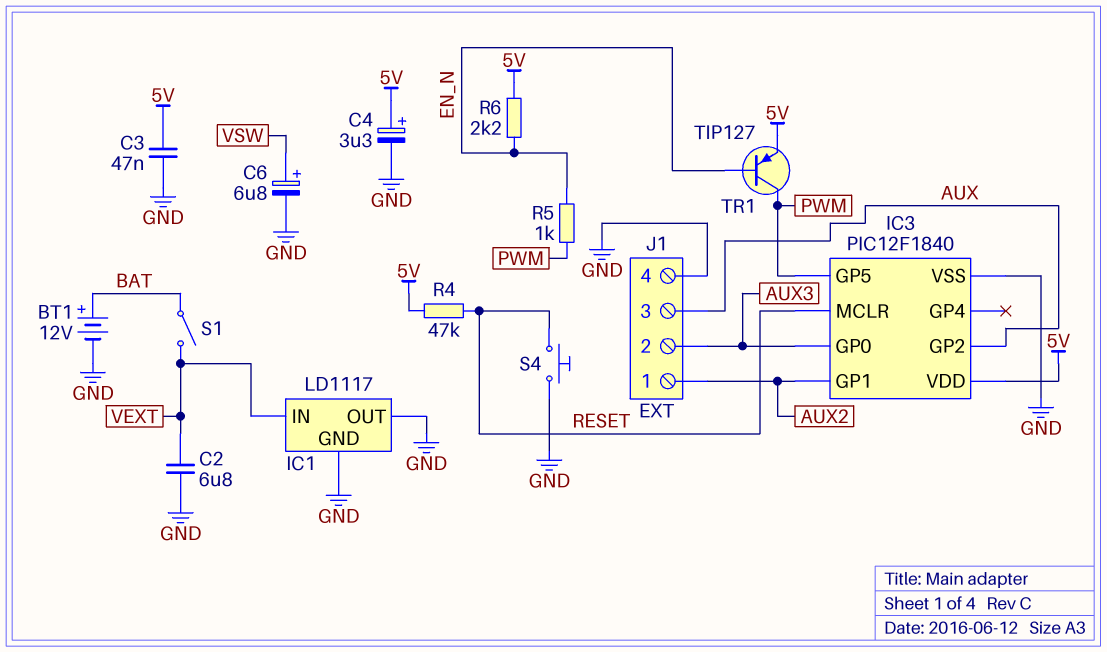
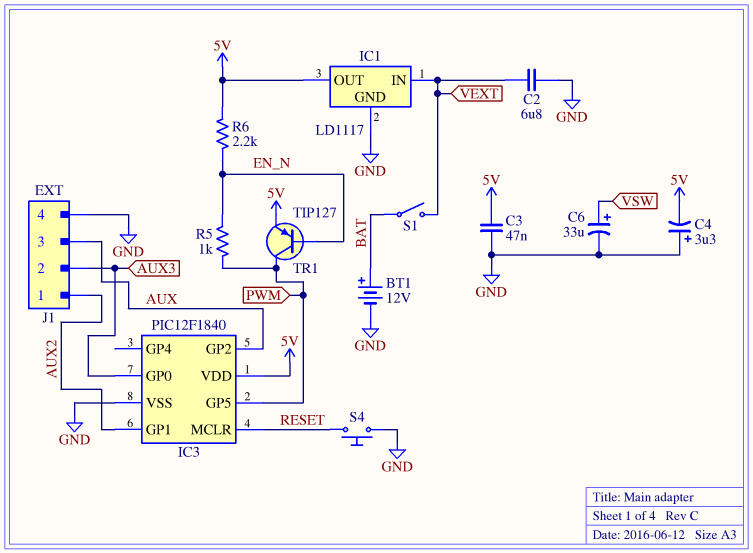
C4: 3.3uF (plus 5V, minus GND) -> 3.3uF (plus GND, minus 5V)
C6: 6.8uF (plus VSW, minus GND) -> 33uF (plus VSW, minus GND)
IC1 pin OUT: GND -> 5V
R4: 47k (5V, RESET) -> none

